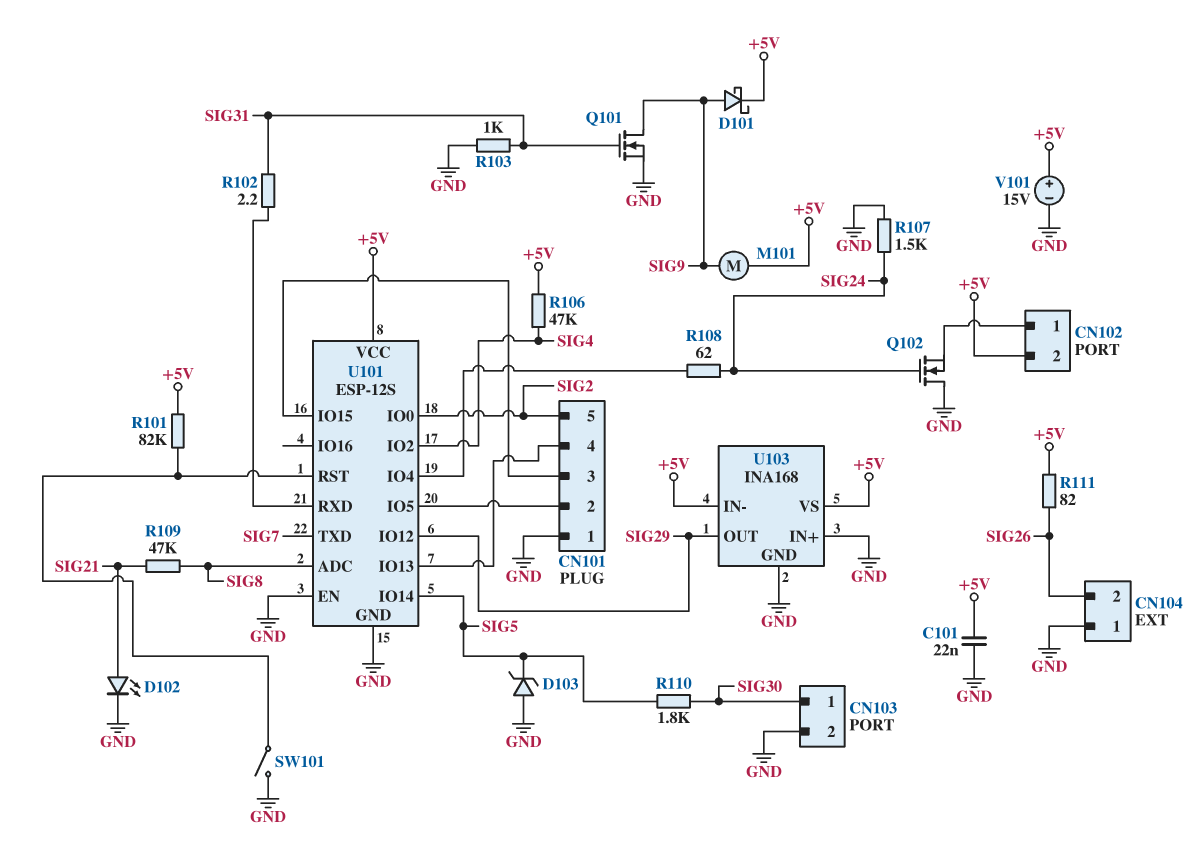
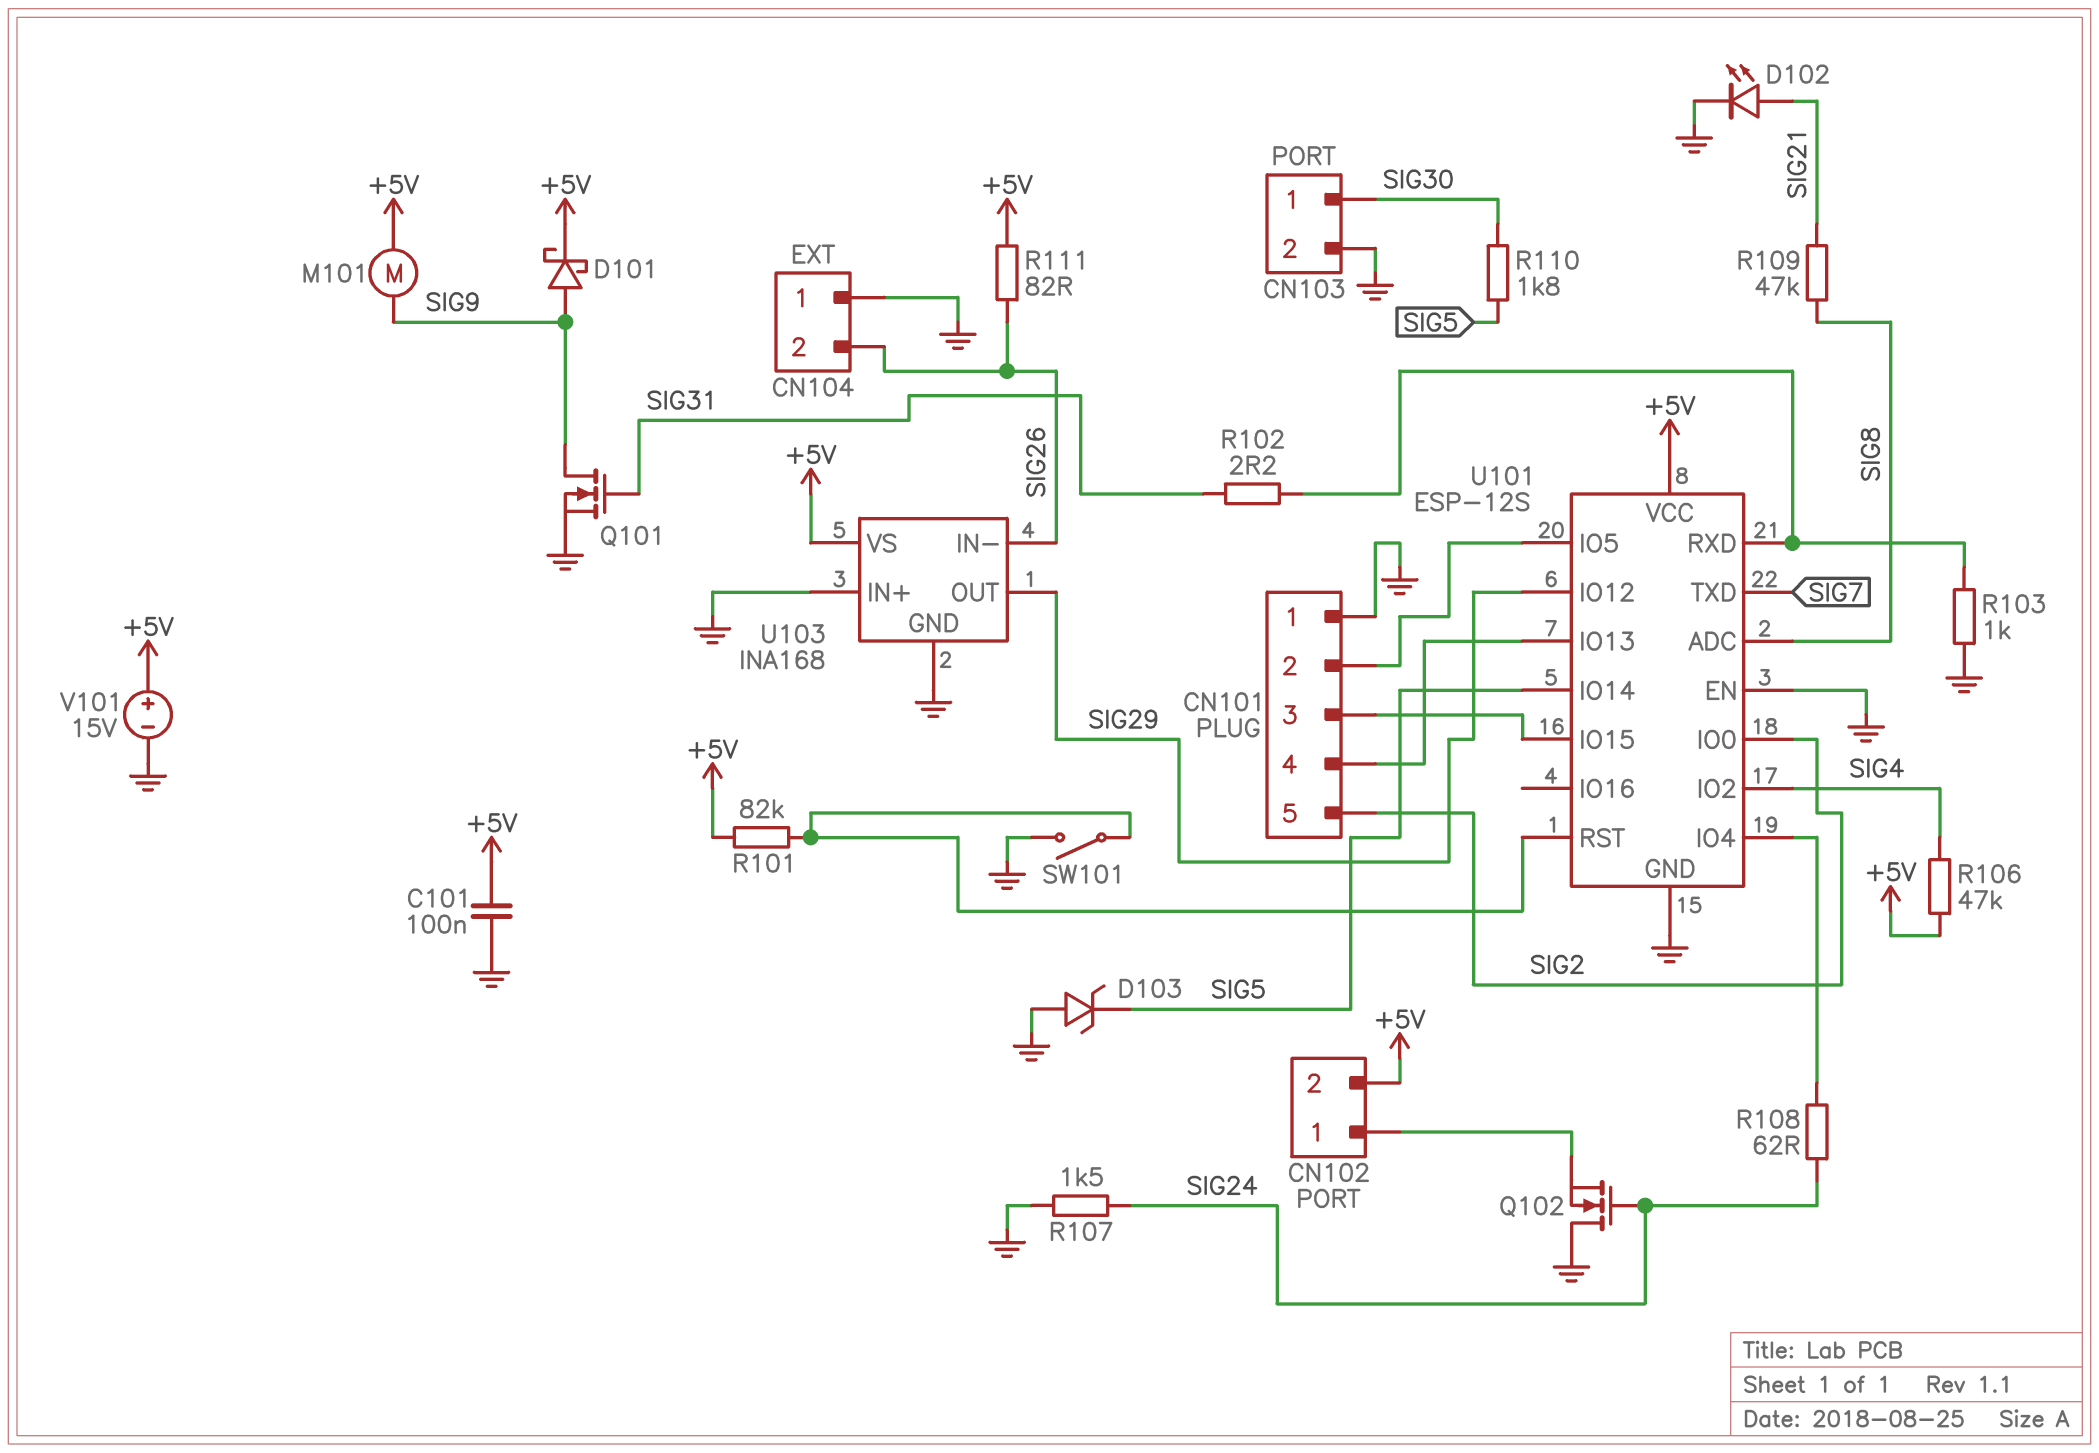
C101: 22nF (+5V, GND) -> 100nF (+5V, GND)
R103: 1k (GND, SIG31) -> 1k (GND, U101/RXD)
U103 pin IN-: +5V -> SIG26

